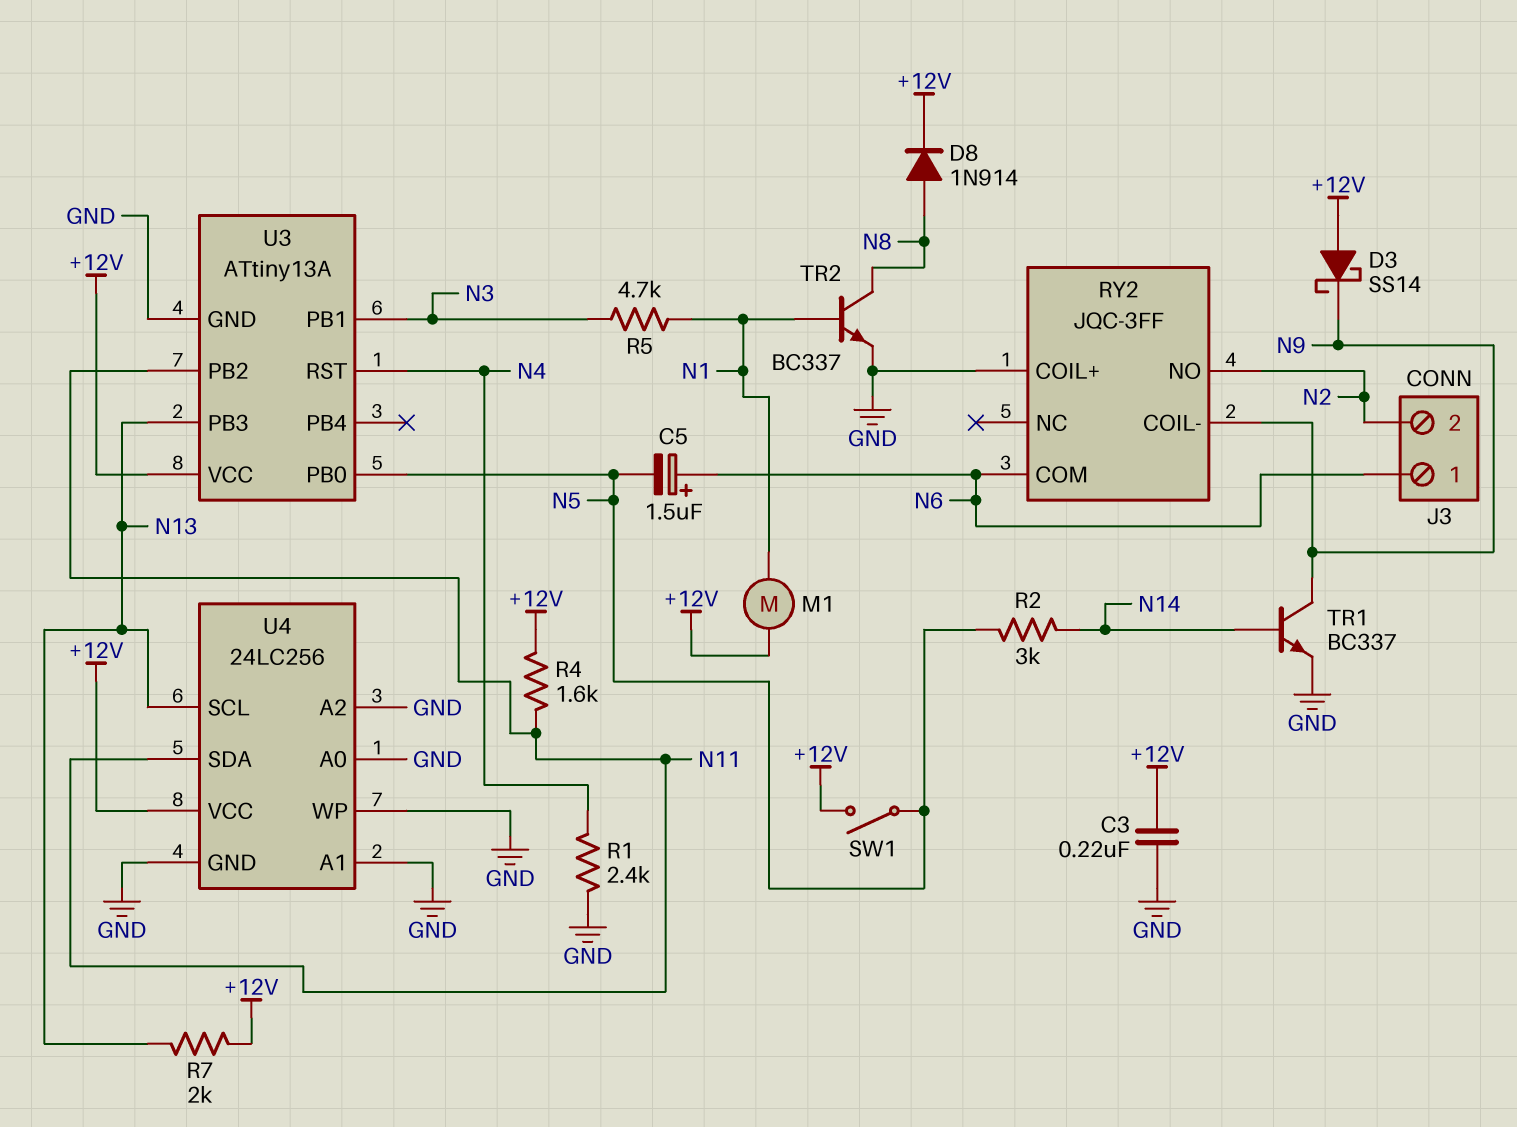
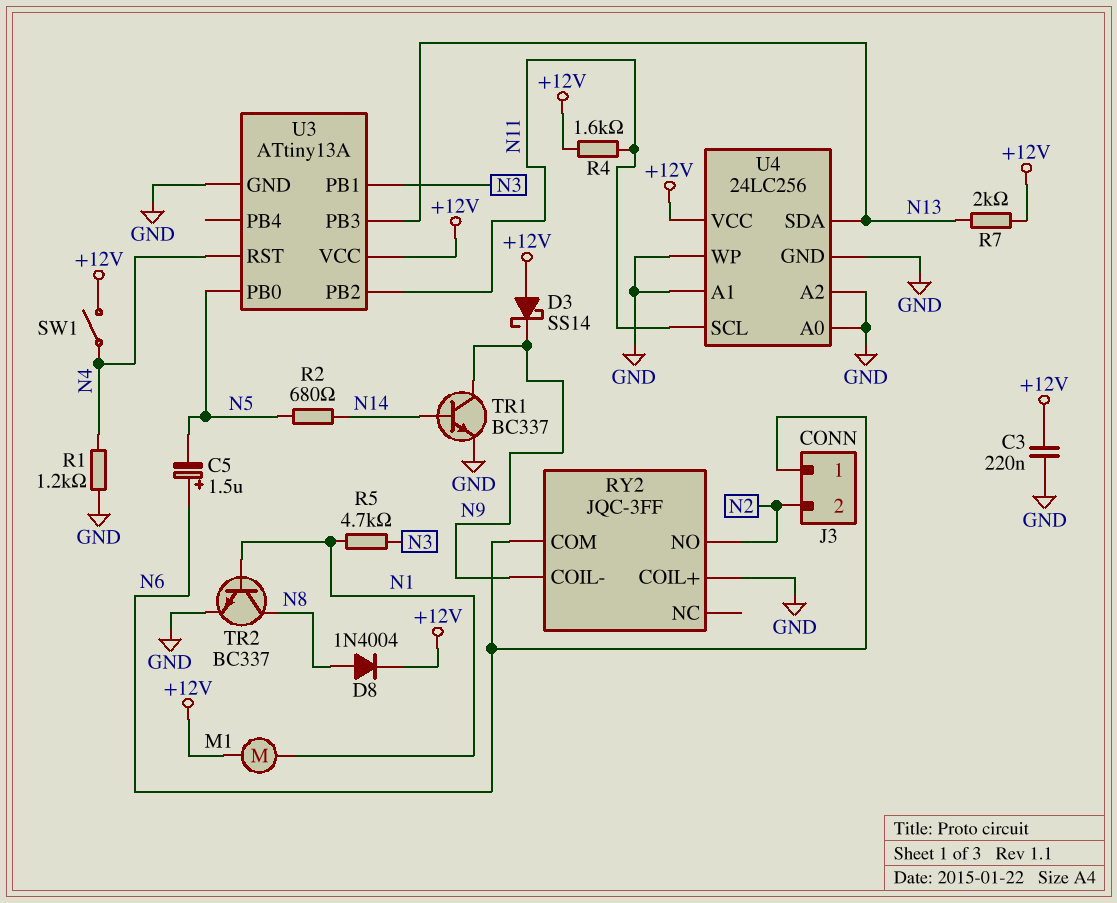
D8: diode 1N914 (A N8, K +12V) -> diode 1N4004 (A N8, K +12V)
R1: 2.4k (GND, N4) -> 1.2k (GND, N4)
R2: 3k (N5, N14) -> 680 (N5, N14)
SW1: switch (+12V, N5) -> switch (+12V, N4)
U4 pin SCL: N13 -> N11
U4 pin SDA: N11 -> N13

